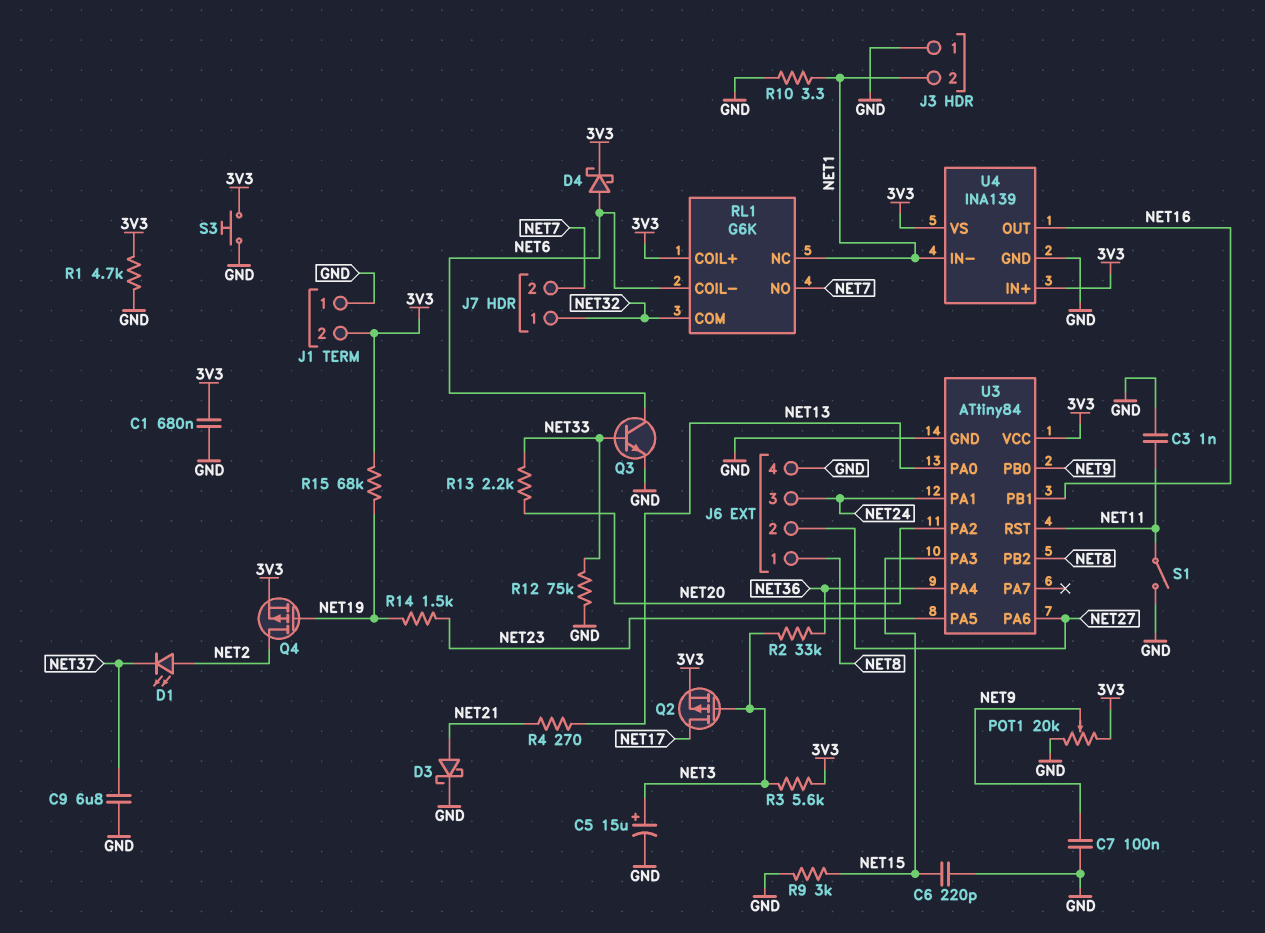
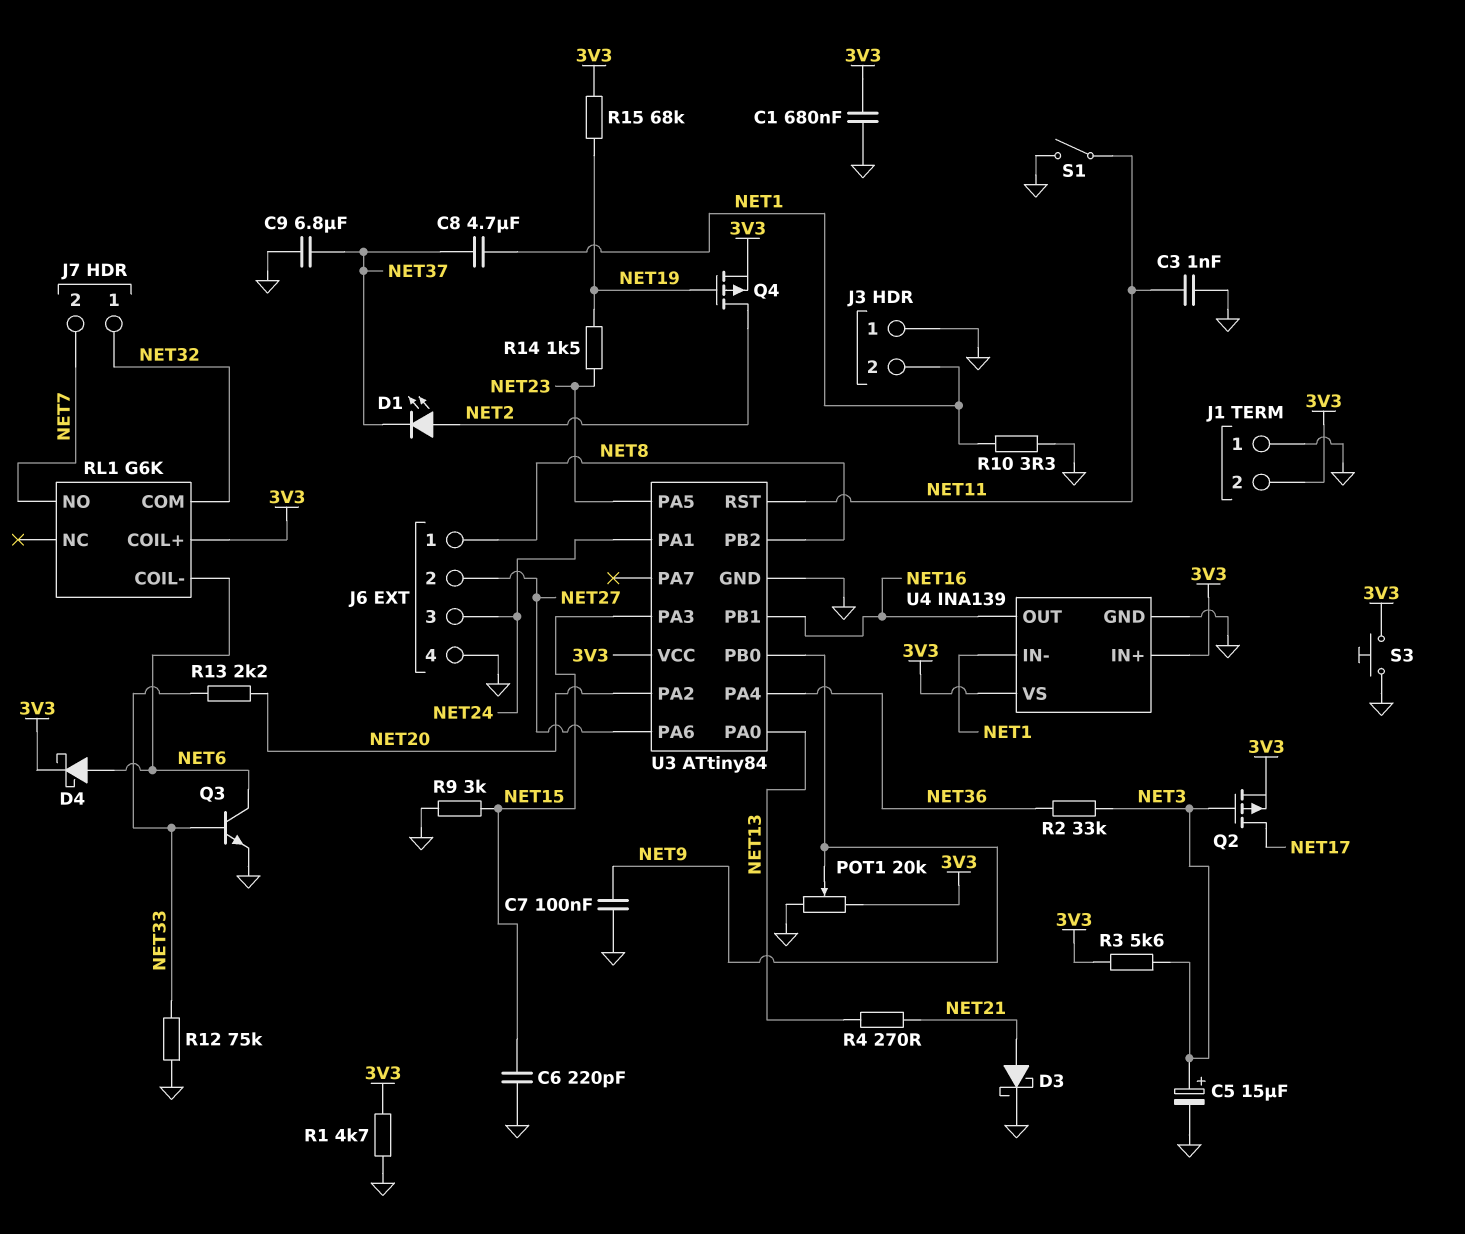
C8: none -> 4.7uF (NET1, NET37)
RL1 pin NC: NET1 -> none

